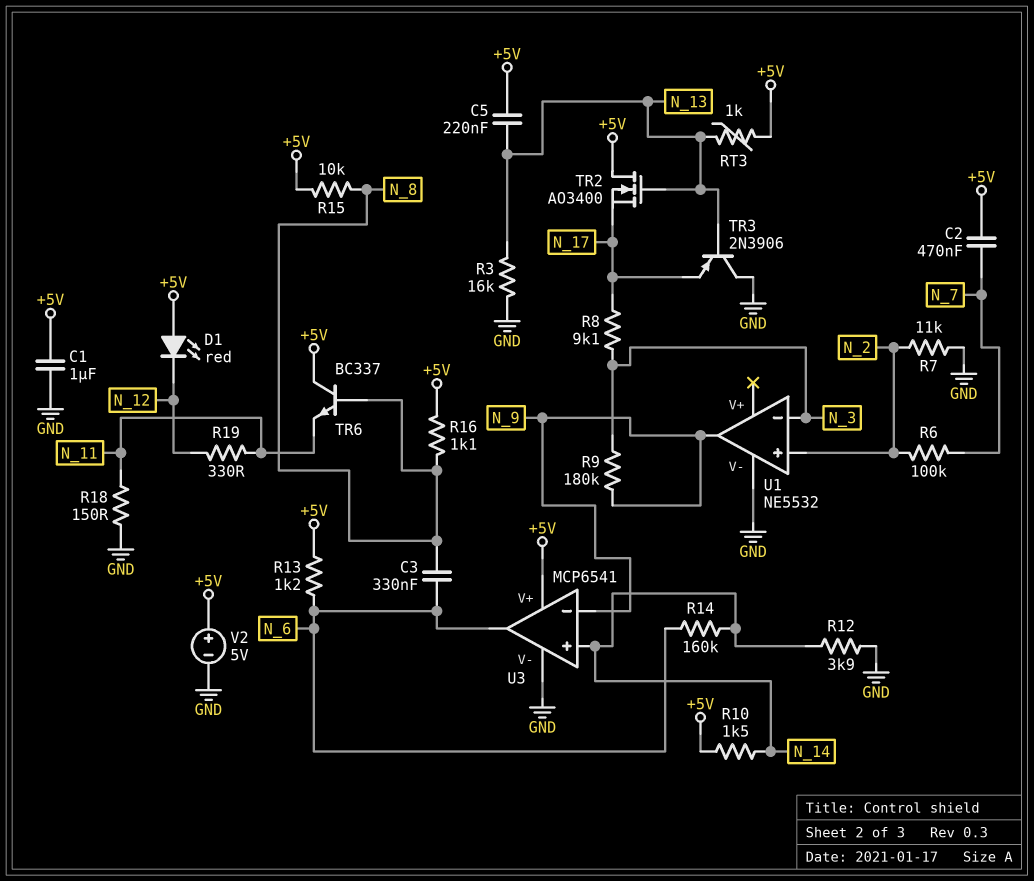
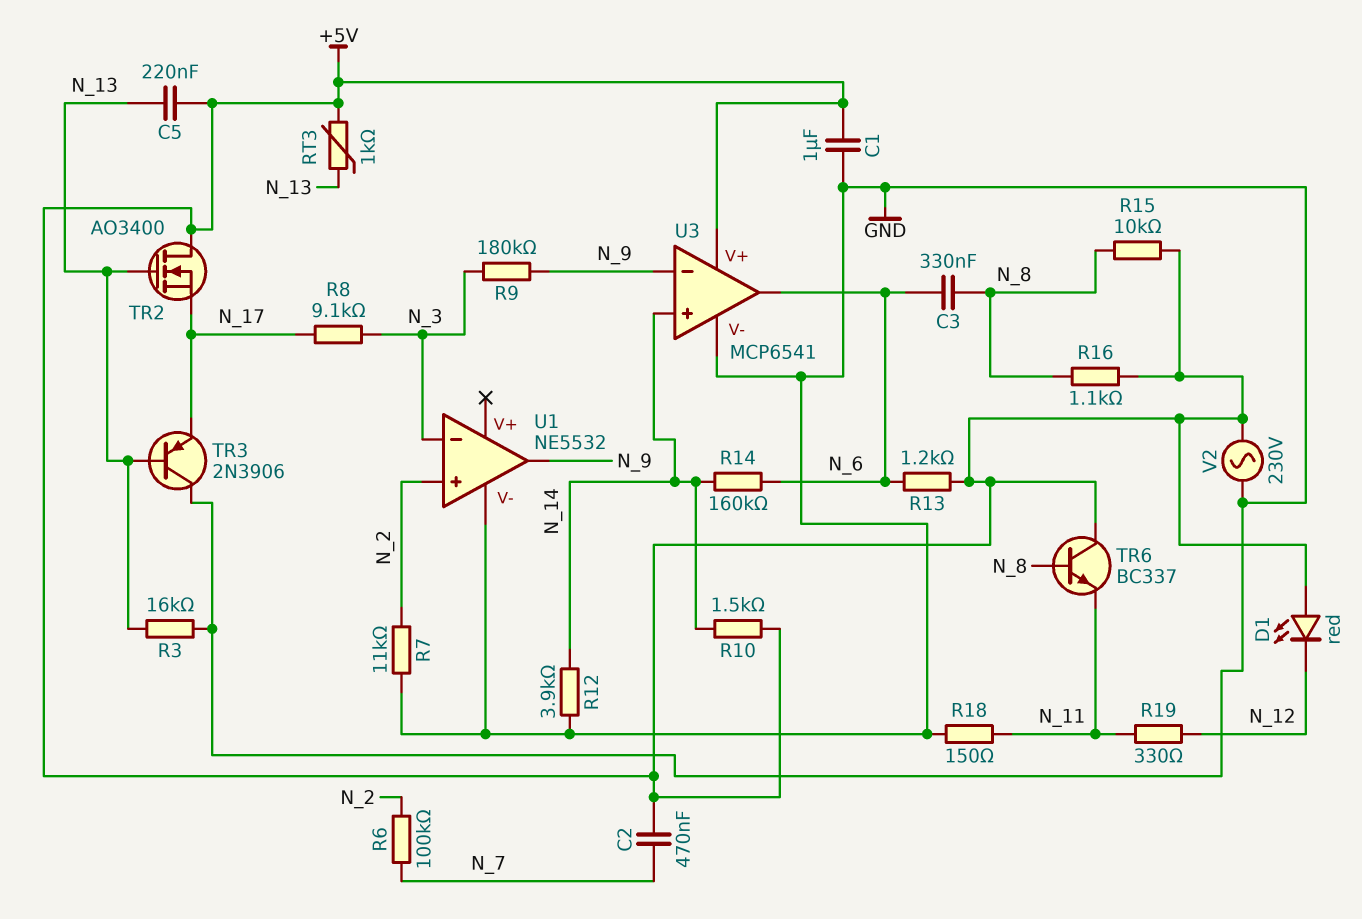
V2: 5V (plus +5V, minus GND) -> AC 230V (+5V, GND)

